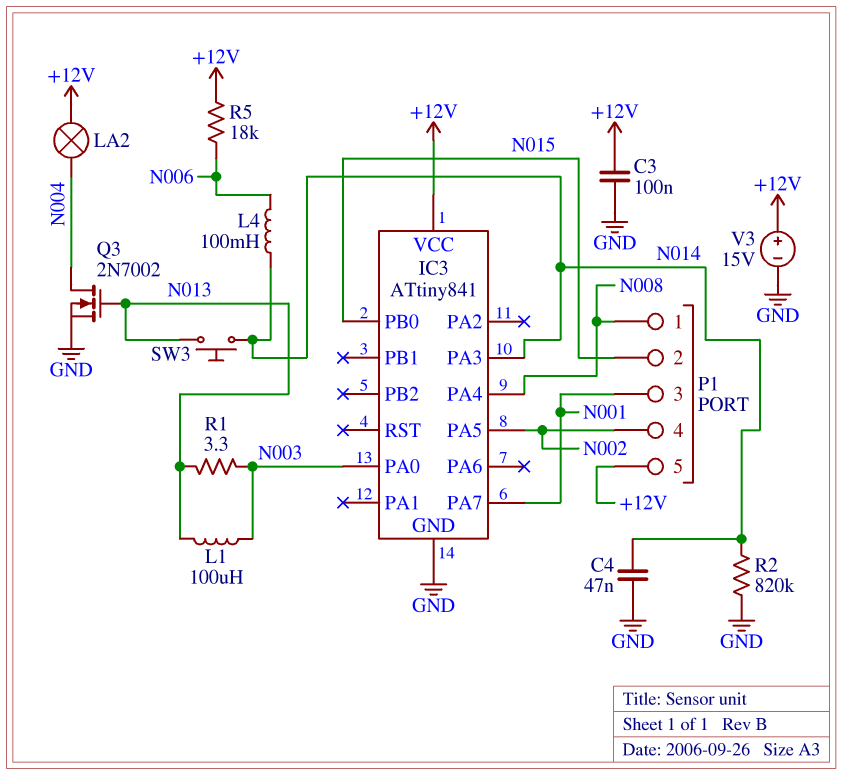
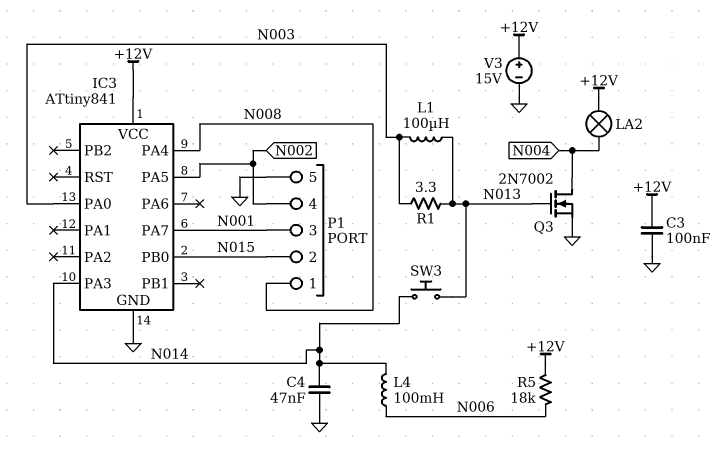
P1 pin 5: +12V -> GND
R2: 820k (GND, N014) -> none

